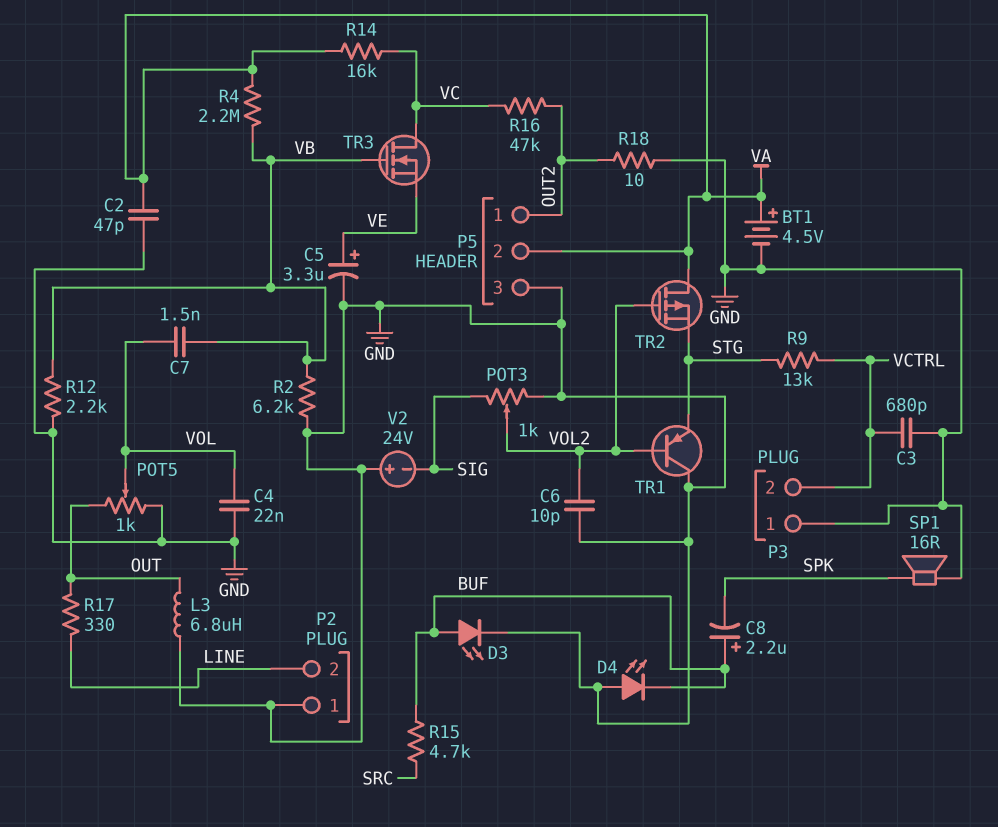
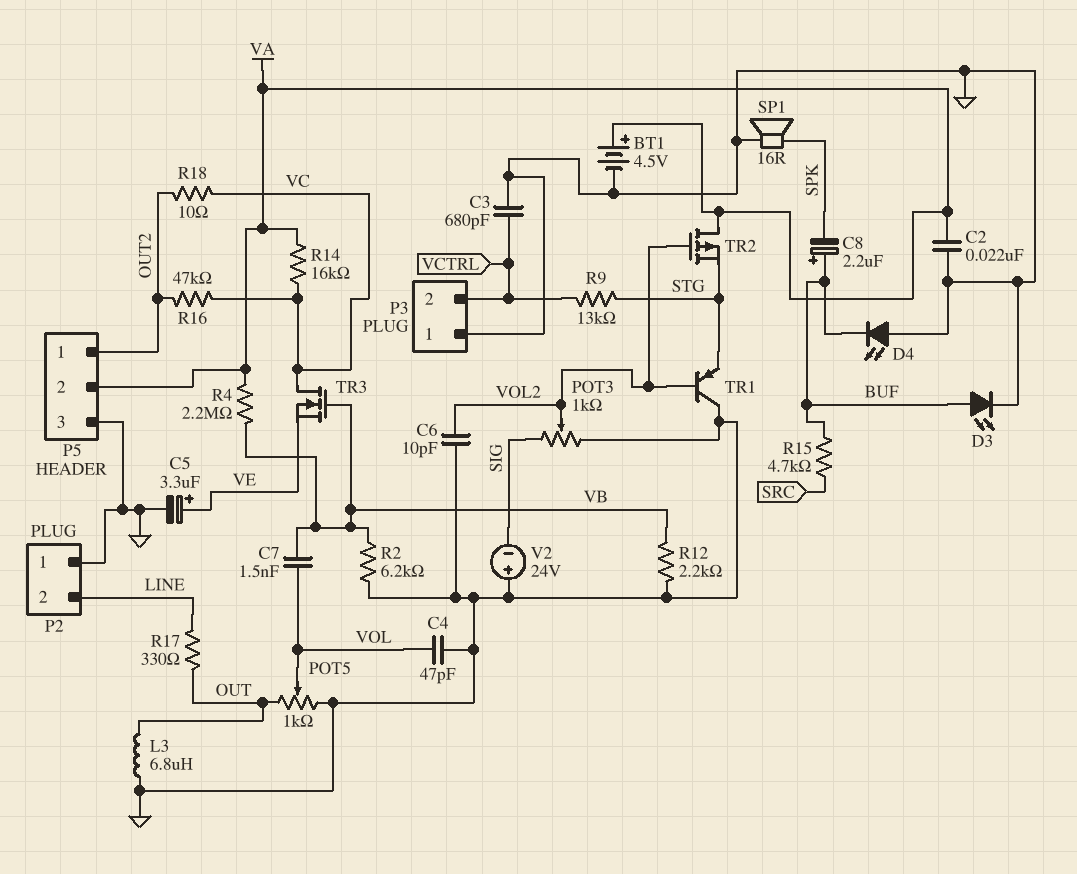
C2: 47pF (GND, VA) -> 22nF (GND, VA)
C4: 22nF (GND, VOL) -> 47pF (GND, VOL)
R18: 10 (GND, OUT2) -> 10 (OUT2, VC)

